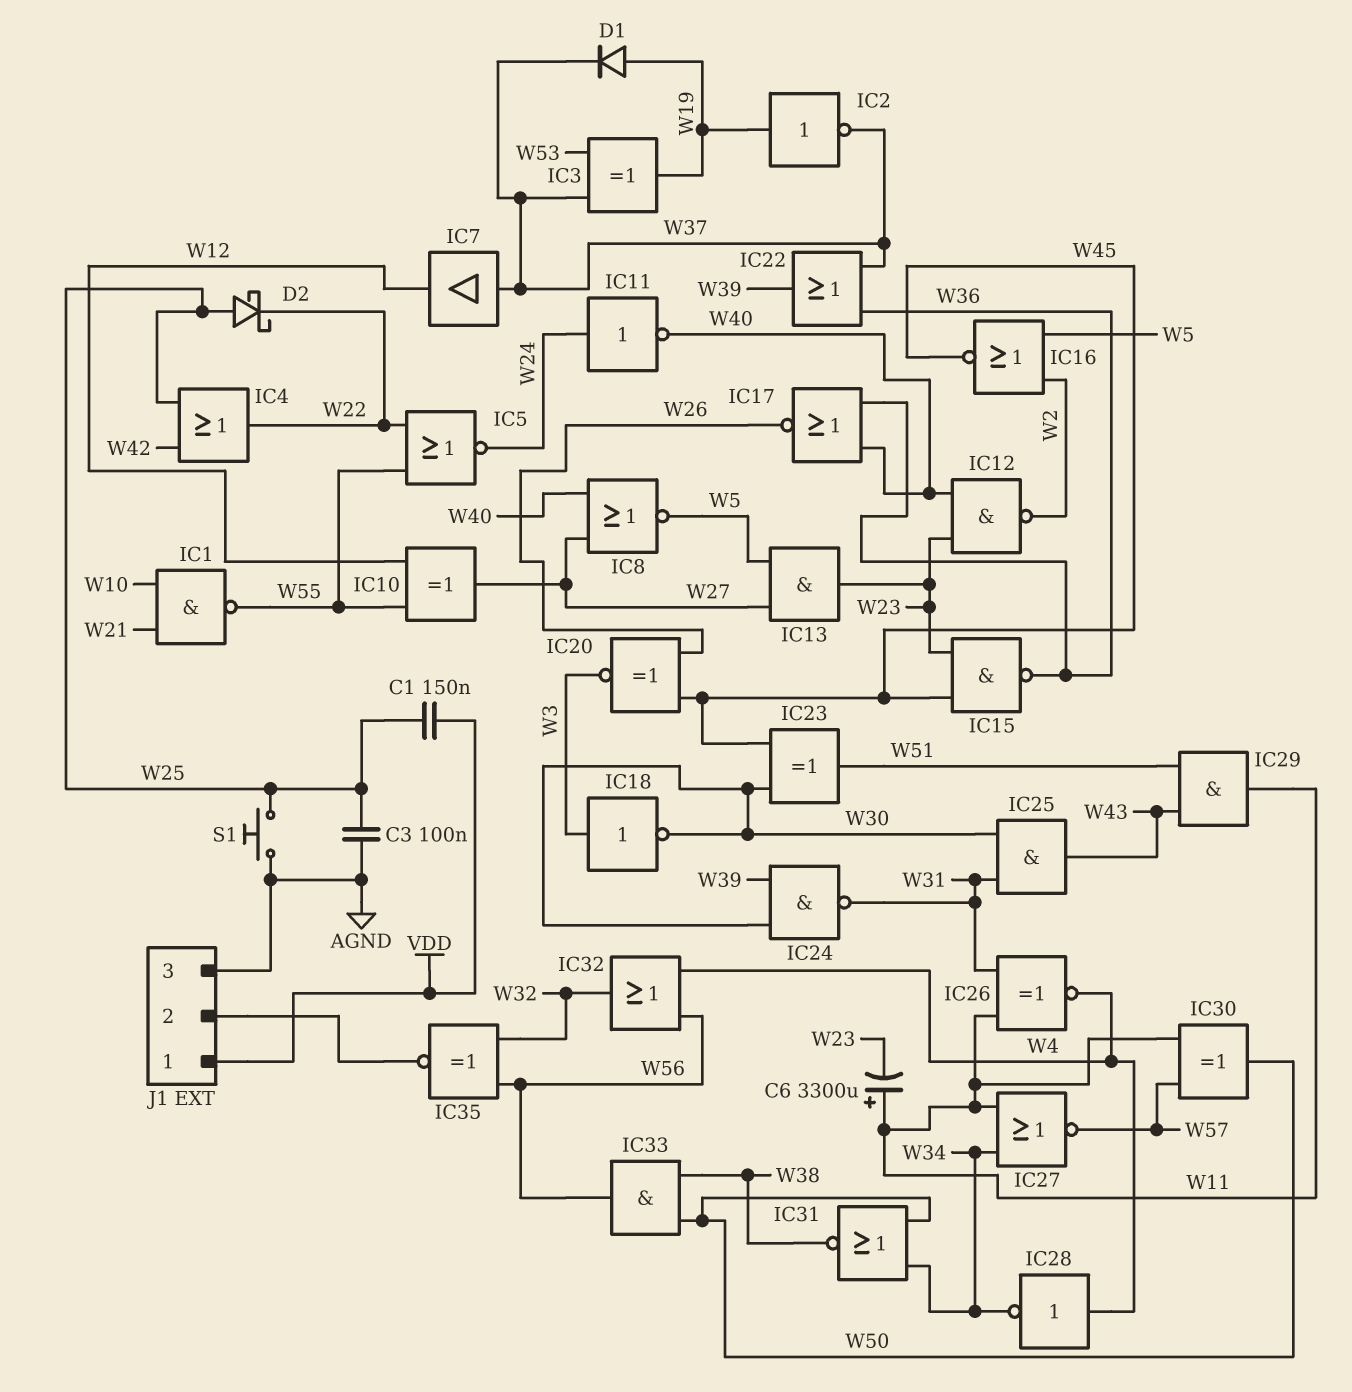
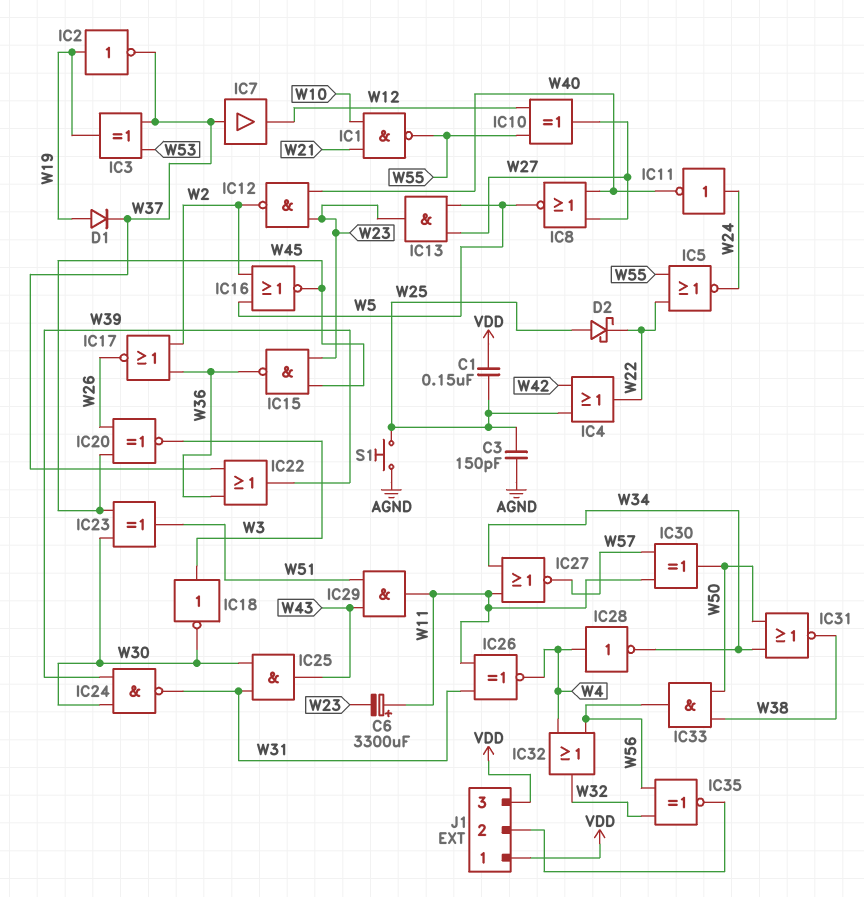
C3: 100nF (AGND, W25) -> 150pF (AGND, W25)
IC17: NOR (in W36, in W40, out W26) -> NOR (in W2, in W36, out W26)
J1 pin 3: AGND -> VDD

